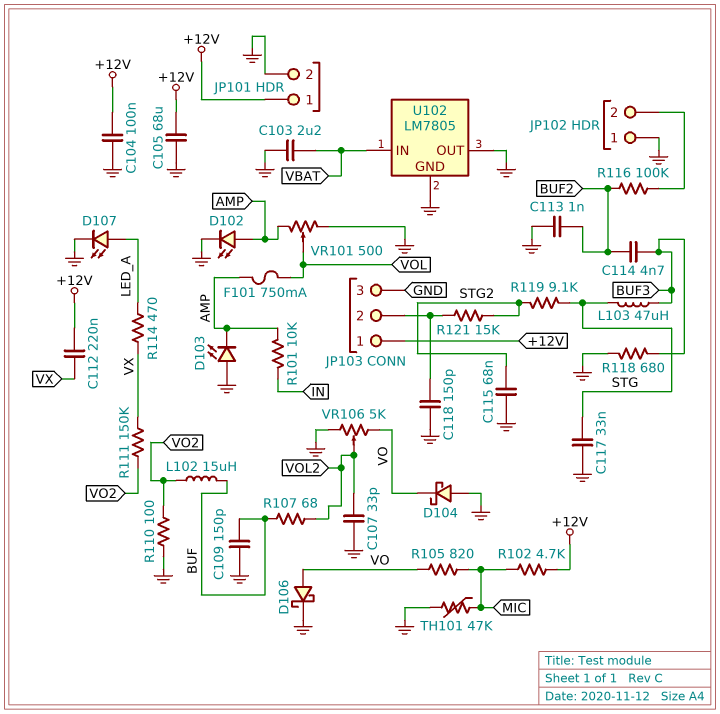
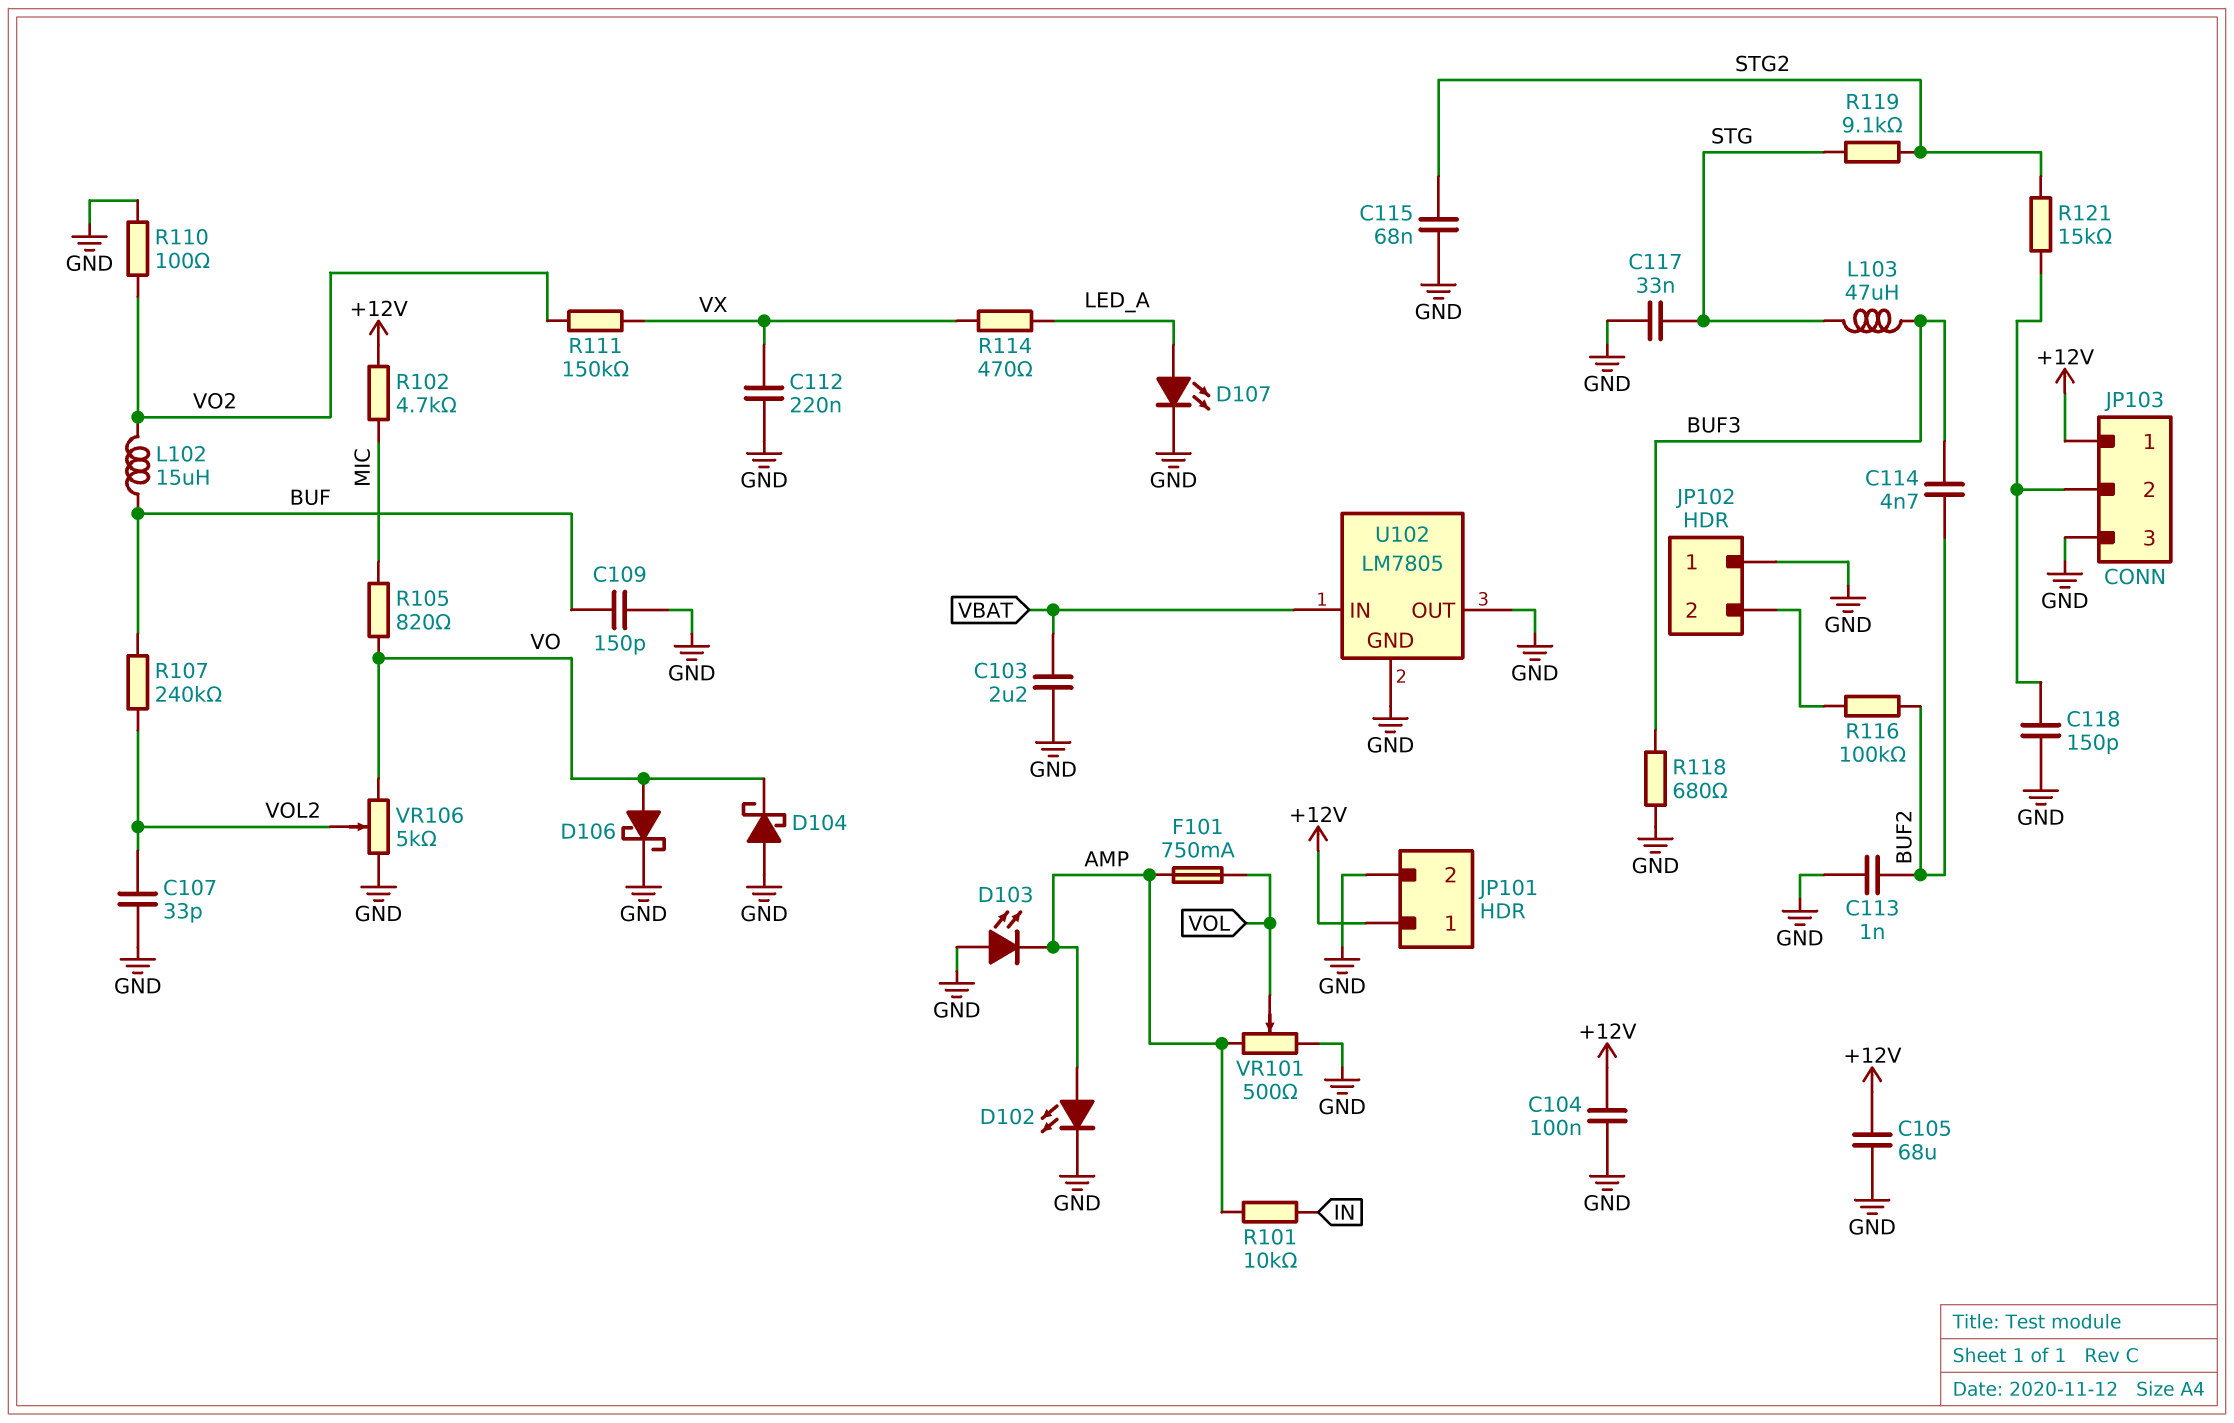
C112: 220nF (+12V, VX) -> 220nF (GND, VX)
R107: 68 (BUF, VOL2) -> 240k (BUF, VOL2)
TH101: 47k (GND, MIC) -> none

